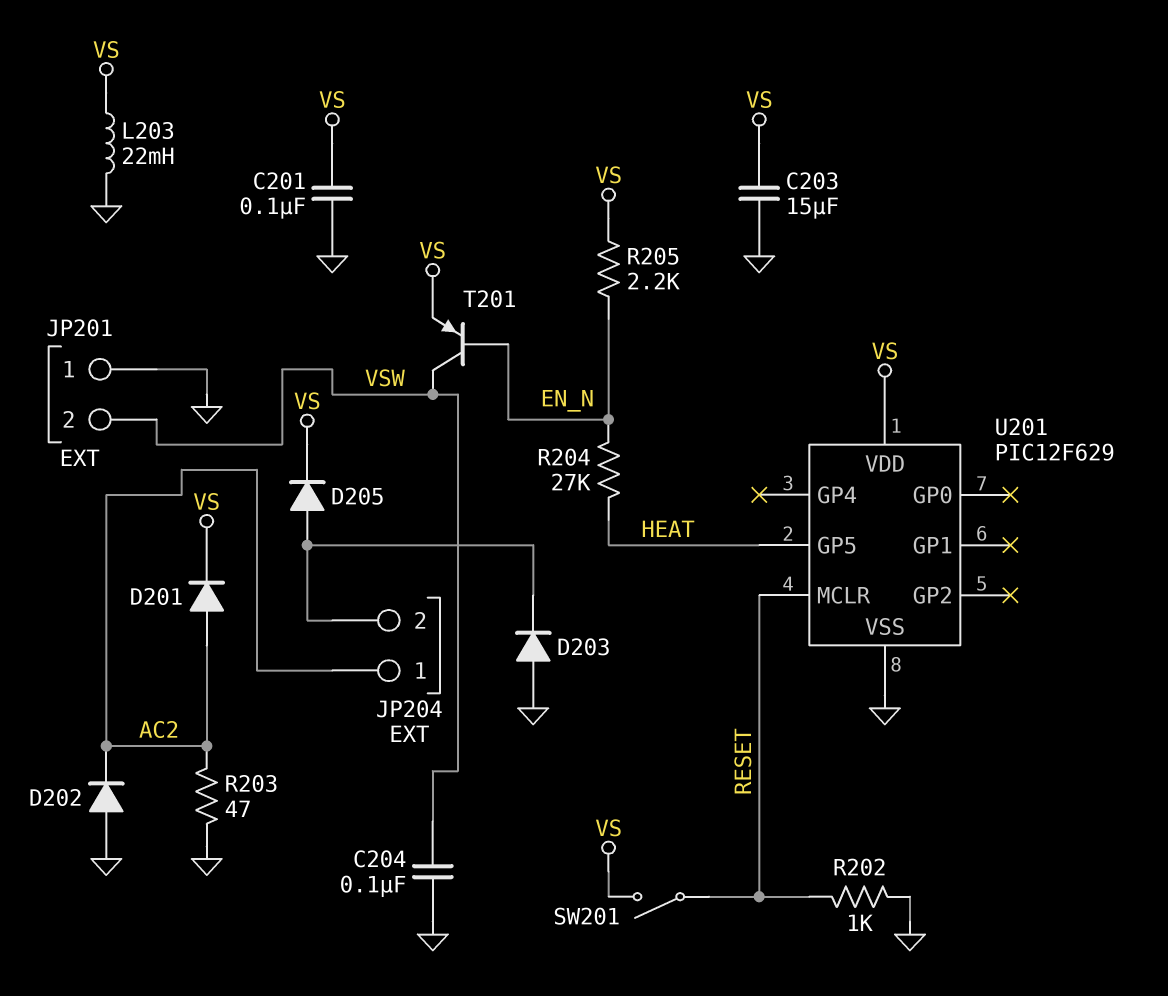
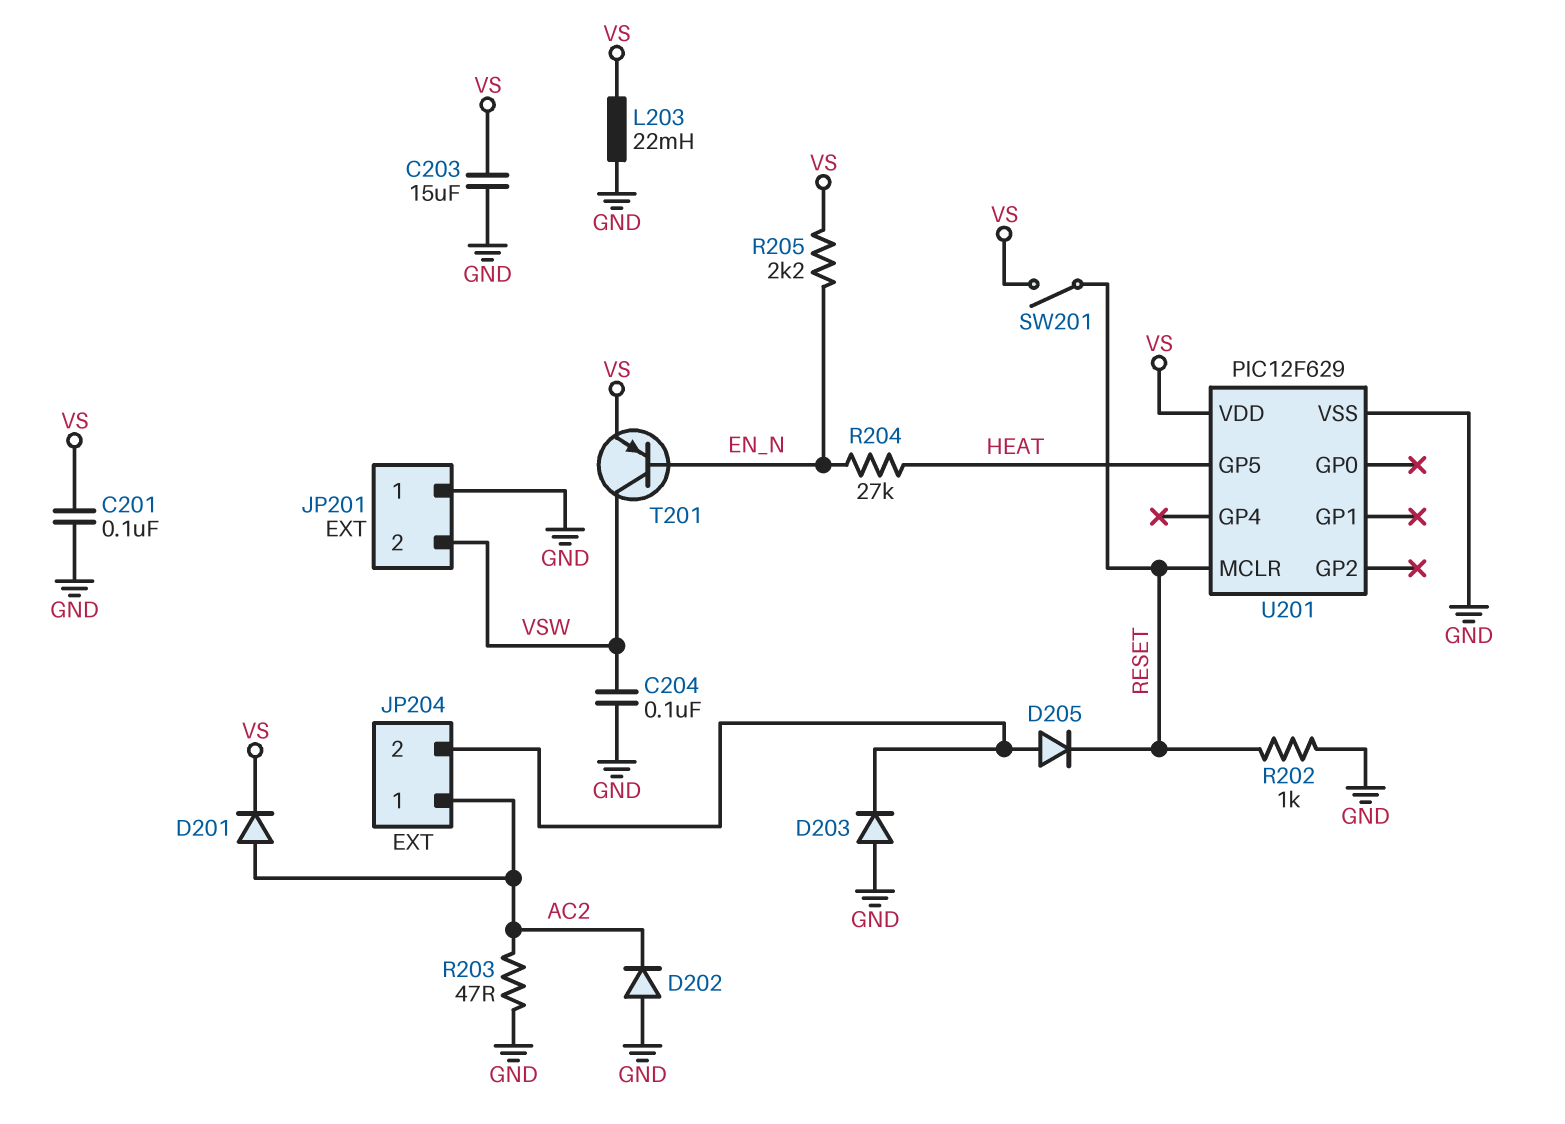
D205: diode (A JP204/2, K VS) -> diode (A JP204/2, K RESET)

